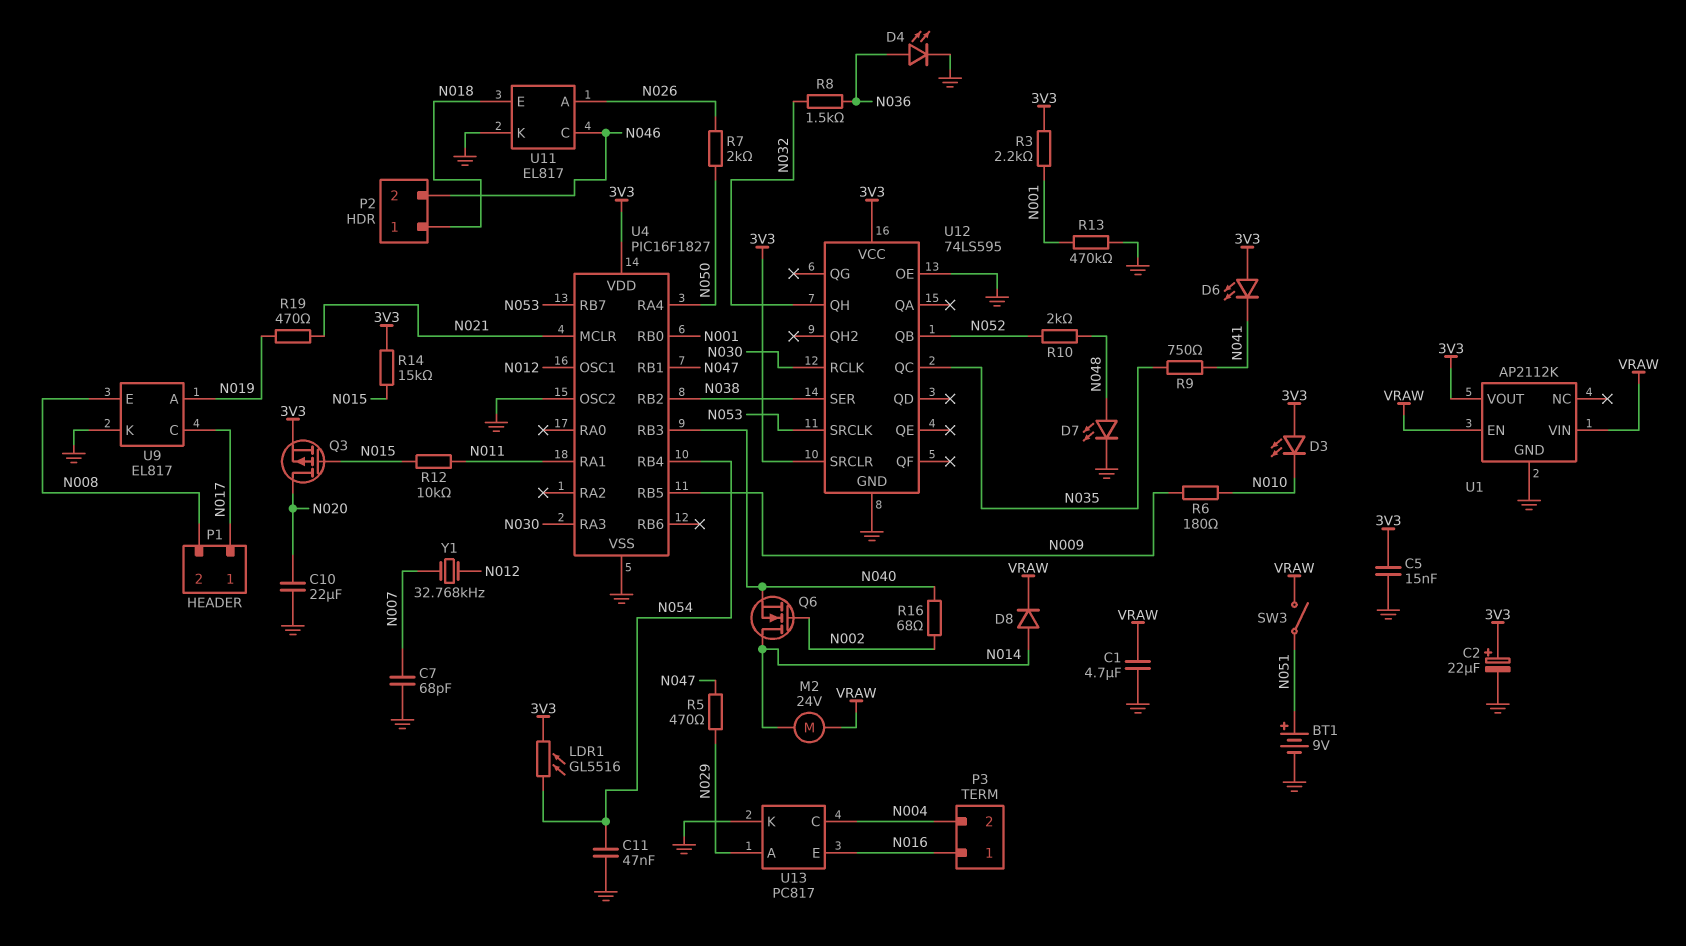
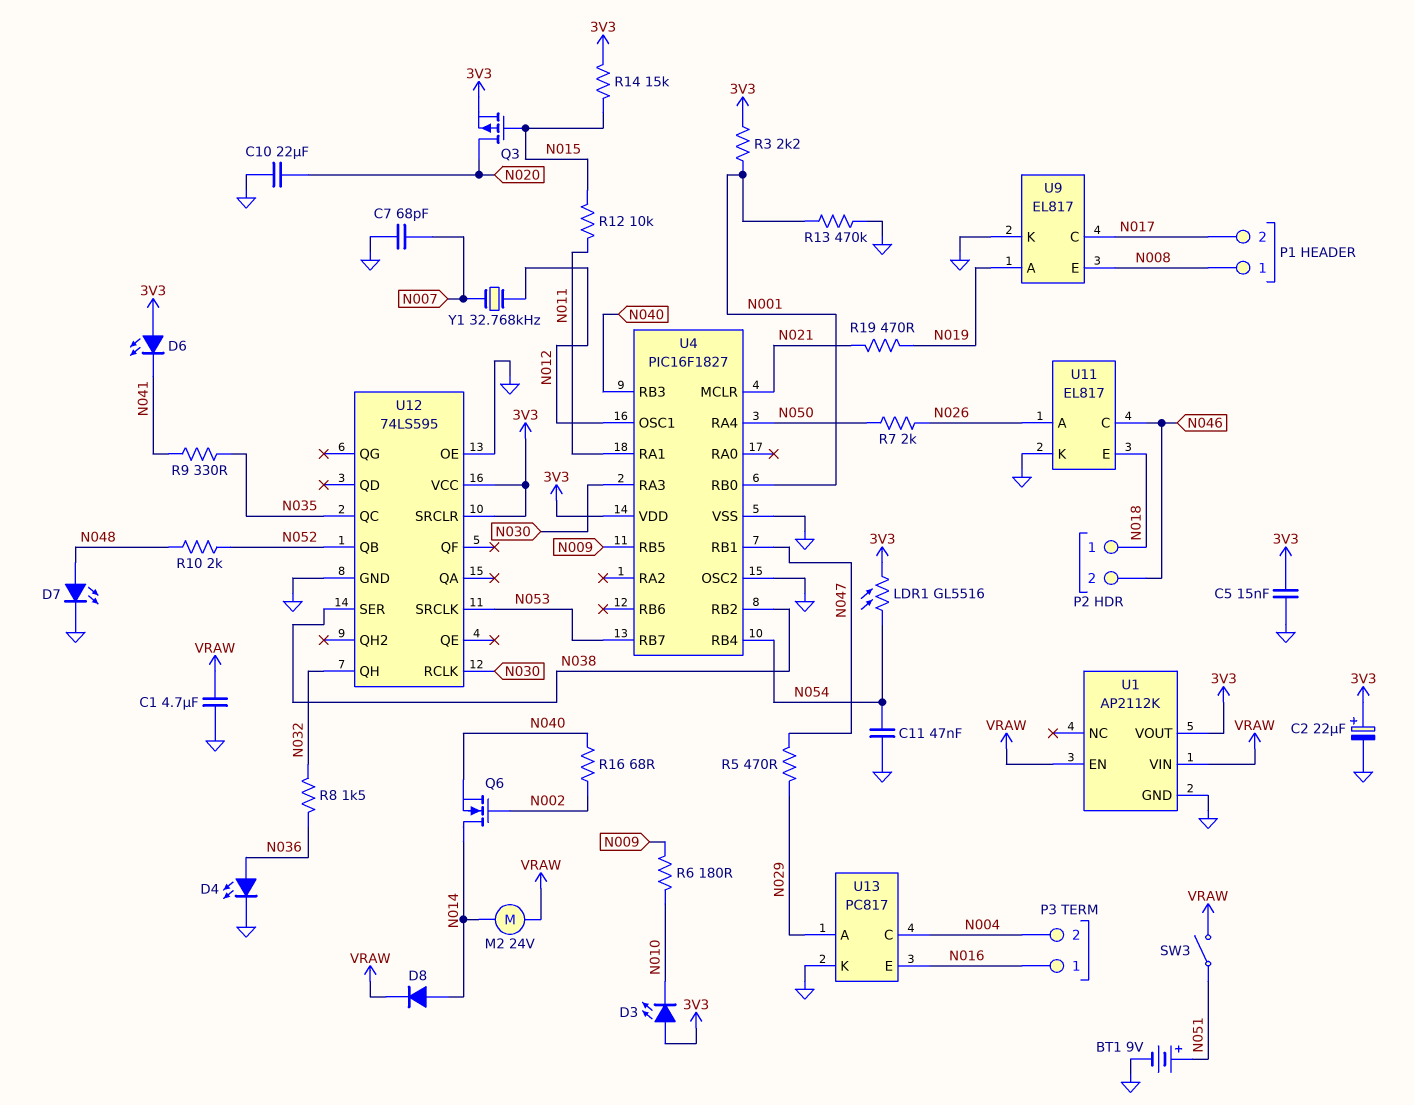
P1 pin 1: N017 -> N008
P1 pin 2: N008 -> N017
R9: 750 (N035, N041) -> 330 (N035, N041)

